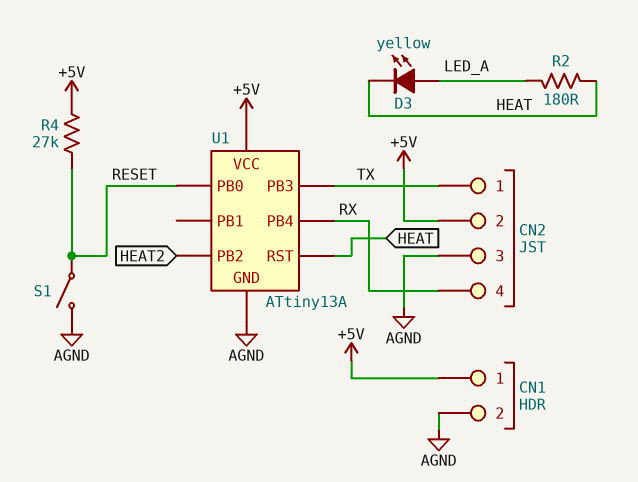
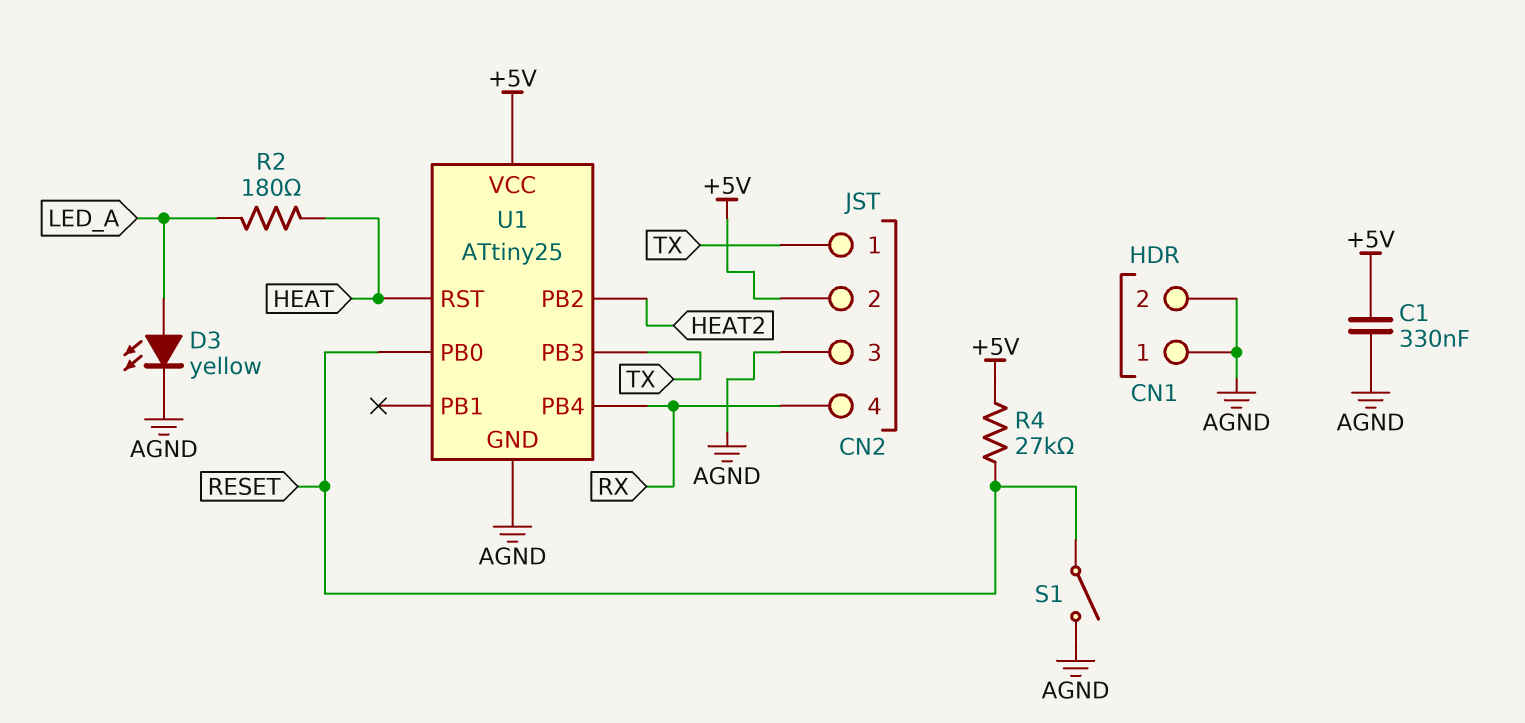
C1: none -> 330nF (+5V, AGND)
CN1 pin 1: +5V -> AGND
D3: LED yellow (A LED_A, K HEAT) -> LED yellow (A LED_A, K AGND)
U1: ATtiny13A -> ATtiny25

